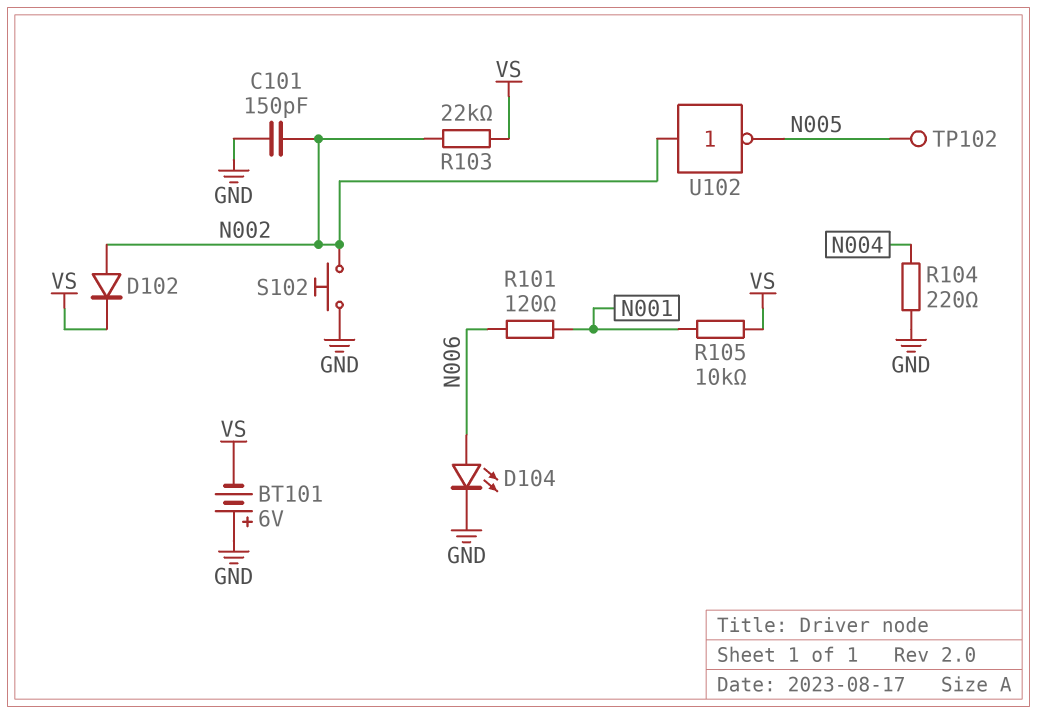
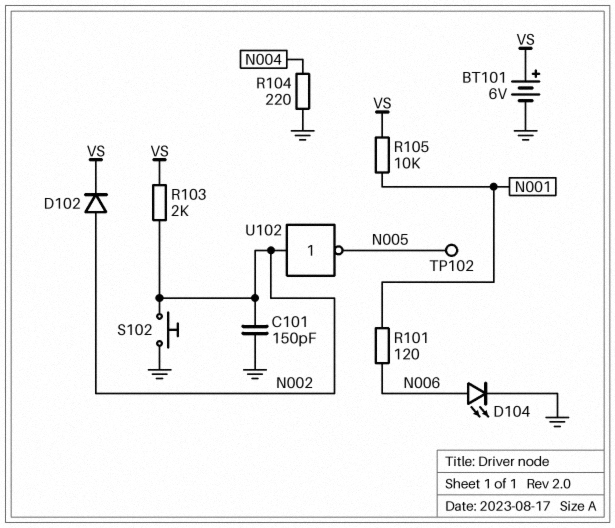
BT101: 6V (plus GND, minus VS) -> 6V (plus VS, minus GND)
R103: 22k (N002, VS) -> 2k (N002, VS)

